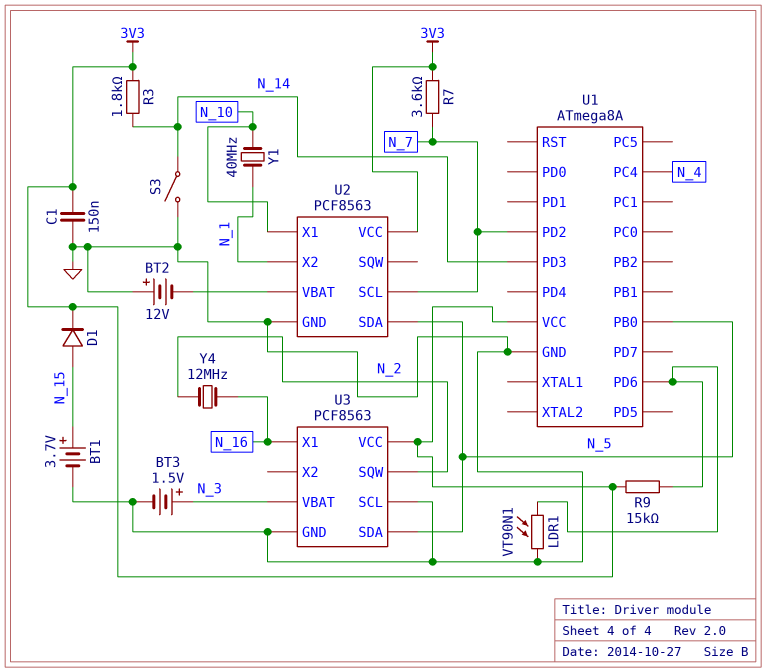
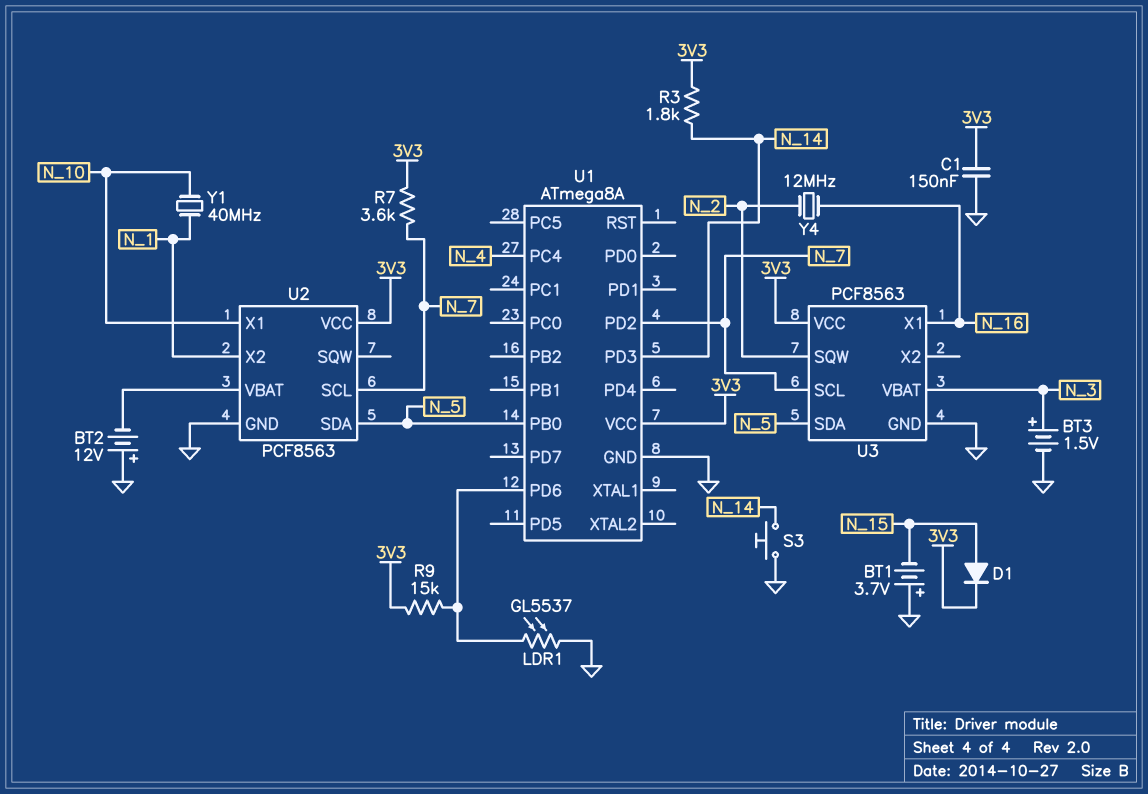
BT1: 3.7V (plus N_15, minus GND) -> 3.7V (plus GND, minus N_15)
LDR1: VT90N1 (GND, U1/PD6) -> GL5537 (GND, U1/PD6)
S3: switch (GND, N_14) -> button (GND, N_14)
U3 pin SCL: GND -> N_7

